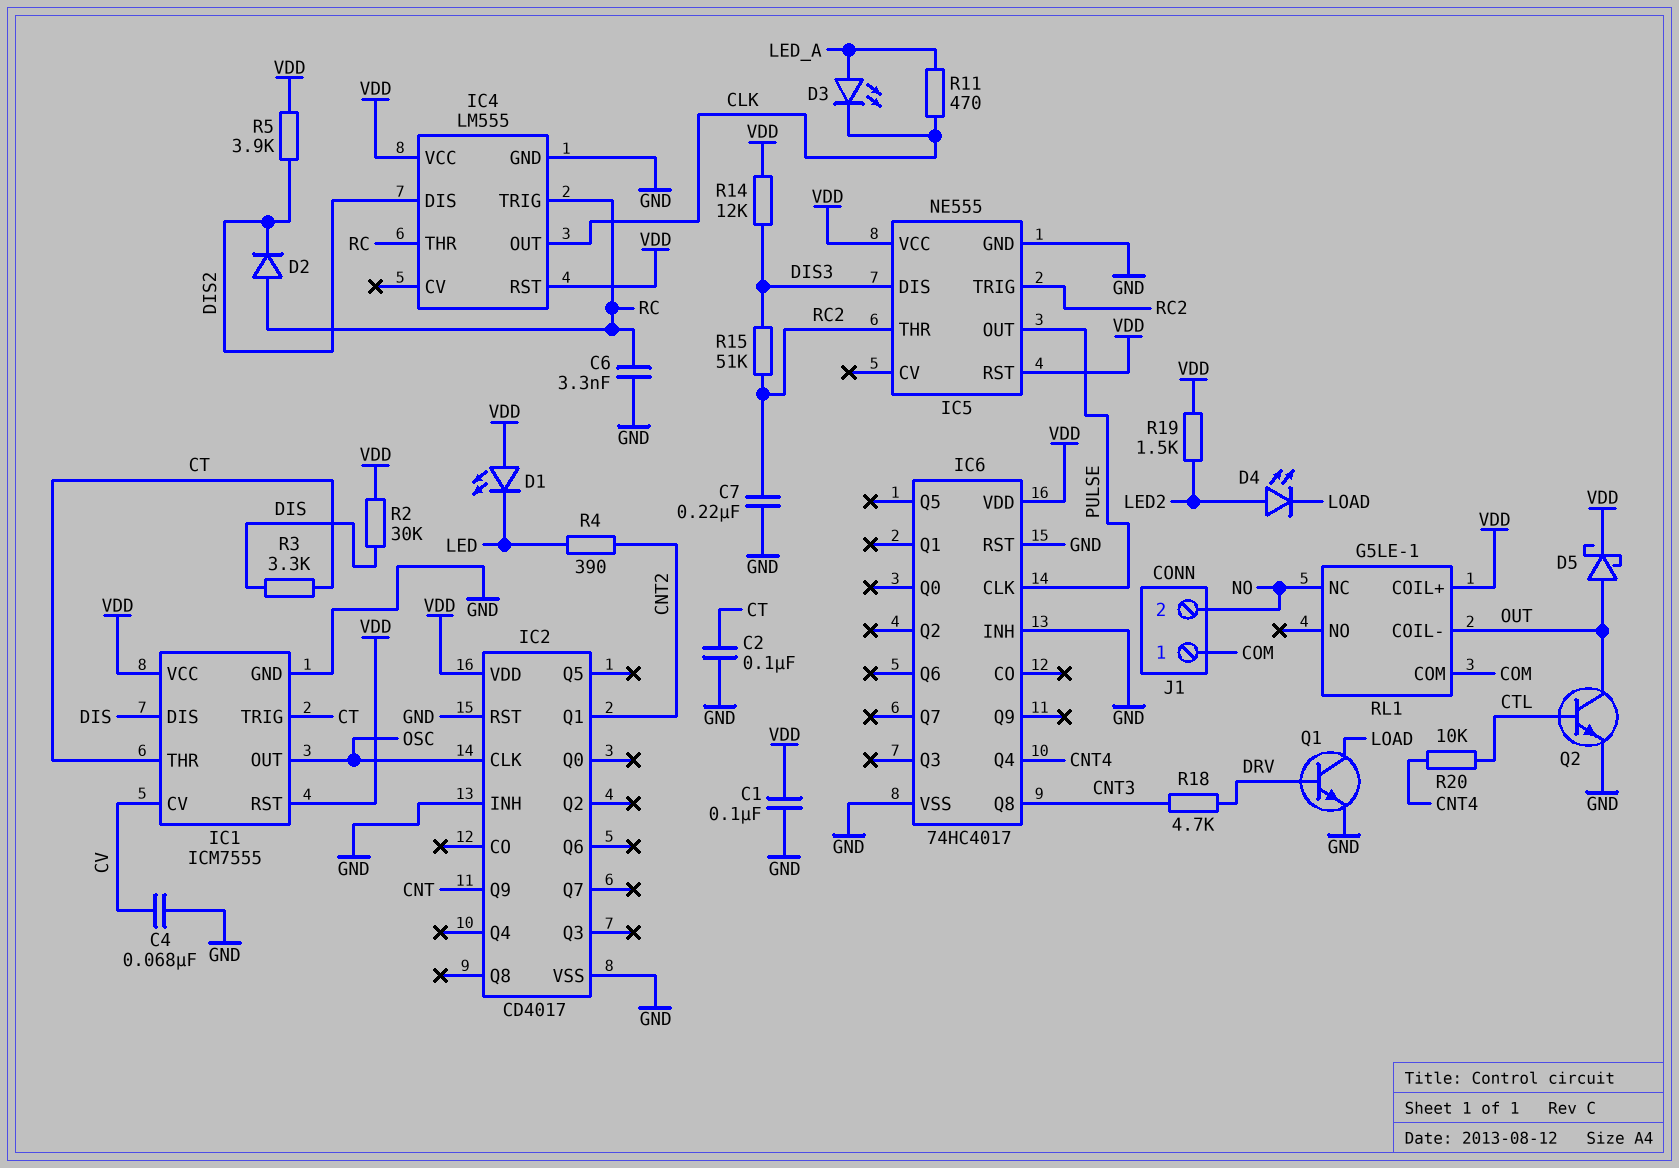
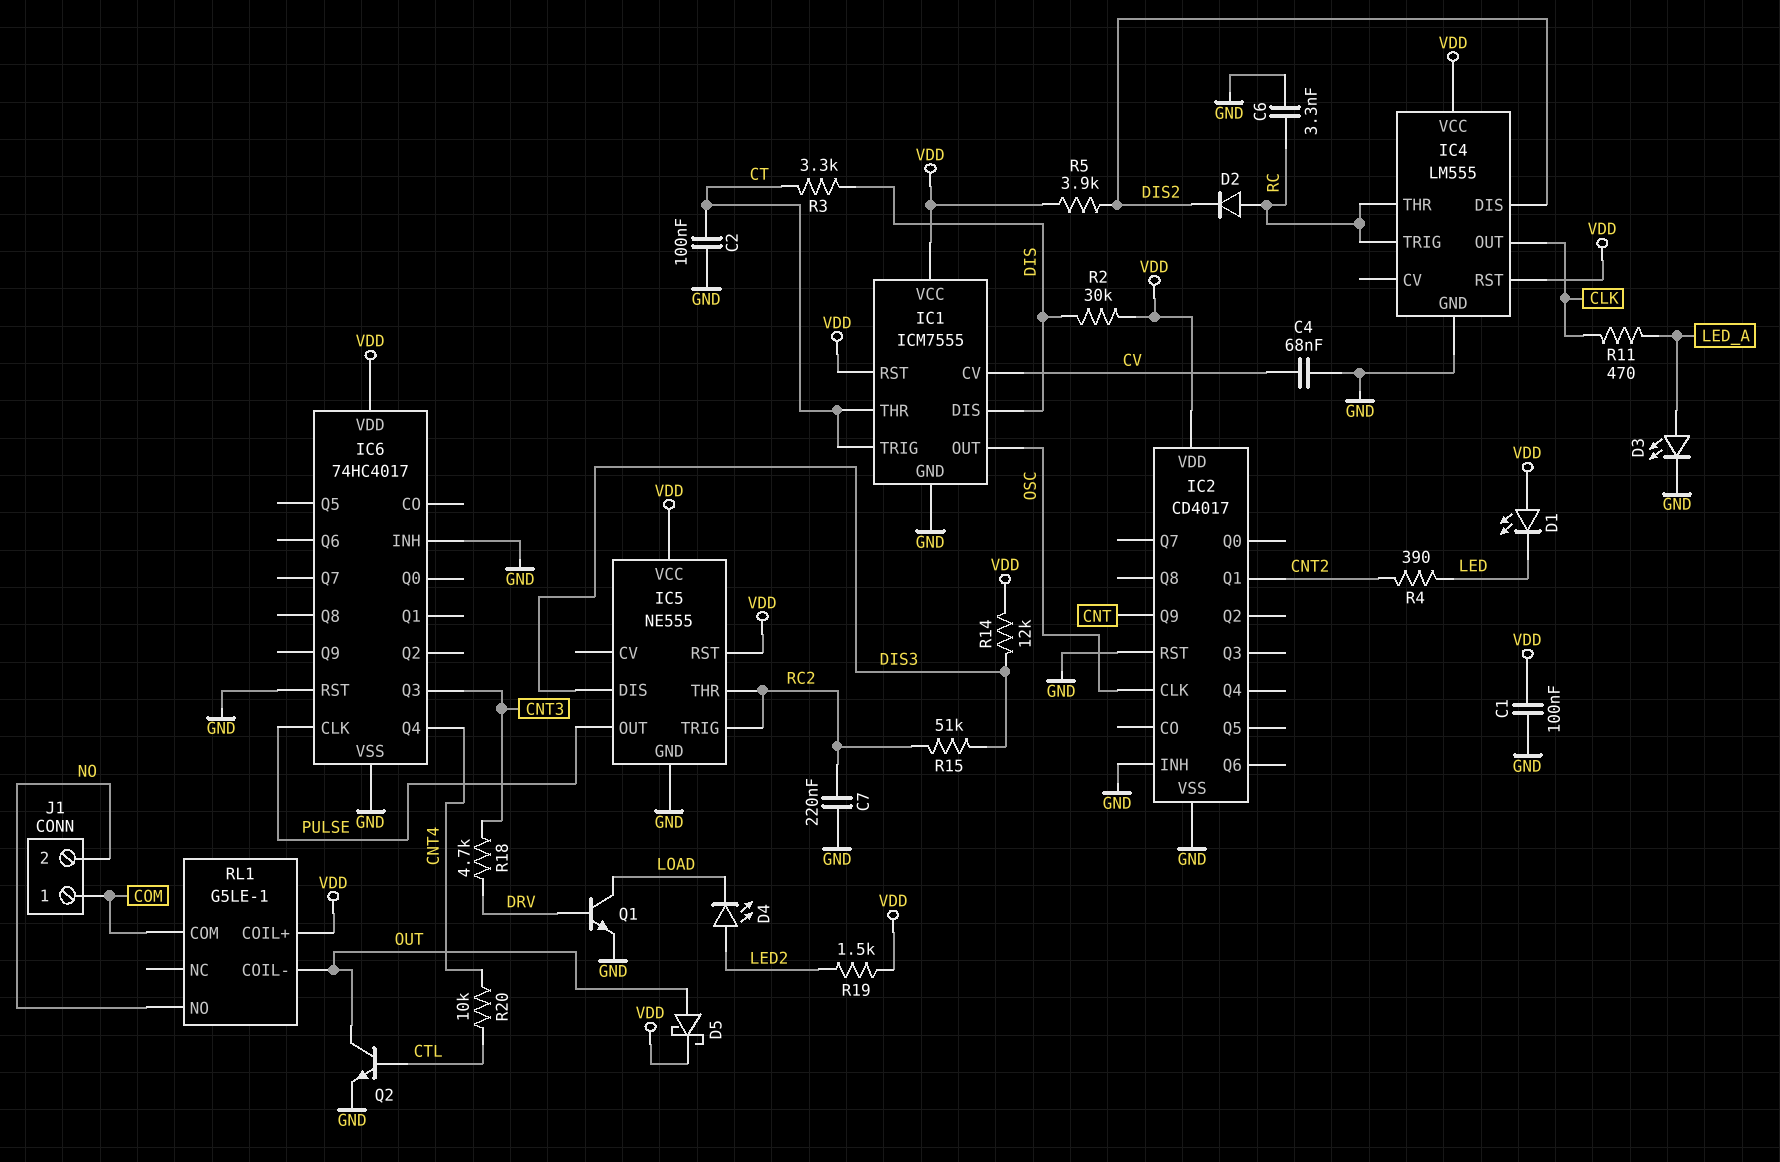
D3: LED (A LED_A, K CLK) -> LED (A LED_A, K GND)
IC6 pin Q3: none -> CNT3
IC6 pin Q8: CNT3 -> none
RL1 pin NC: NO -> none
RL1 pin NO: none -> NO

